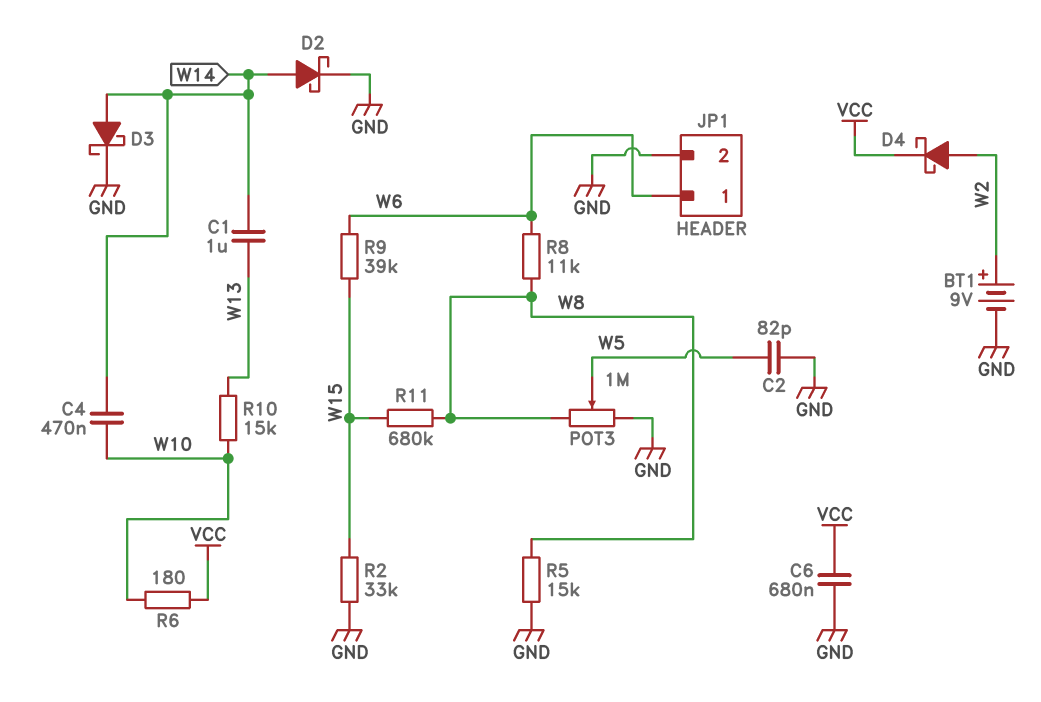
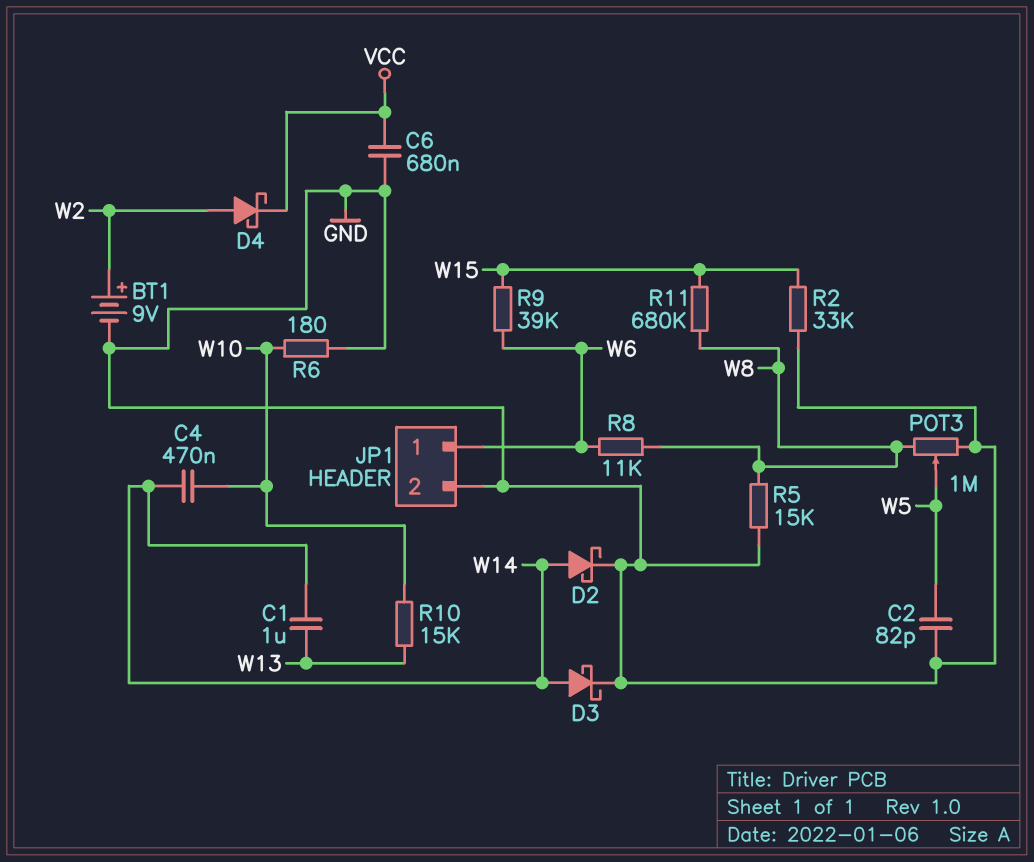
R6: 180 (VCC, W10) -> 180 (GND, W10)

